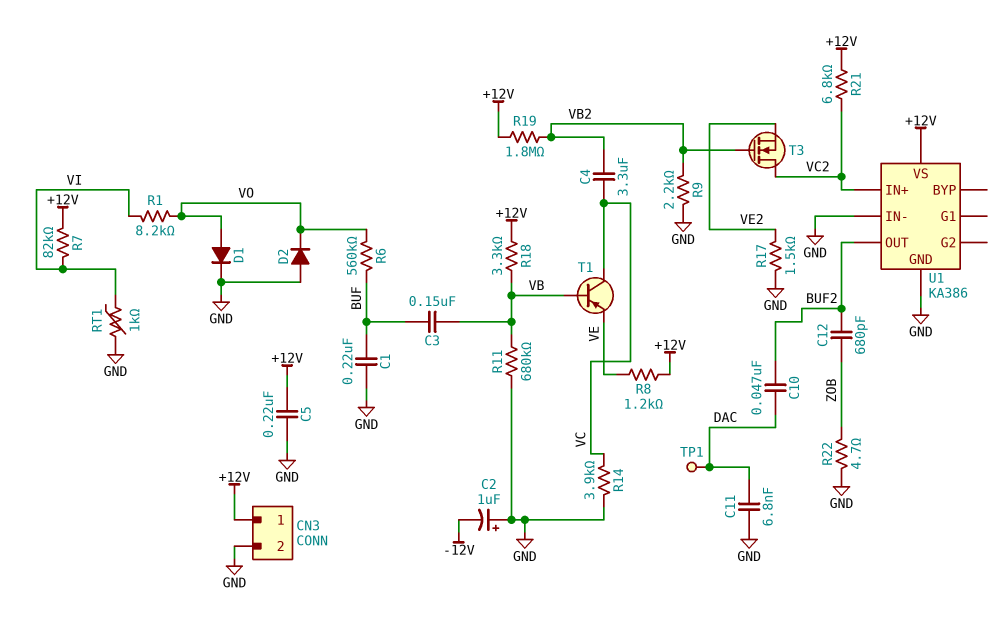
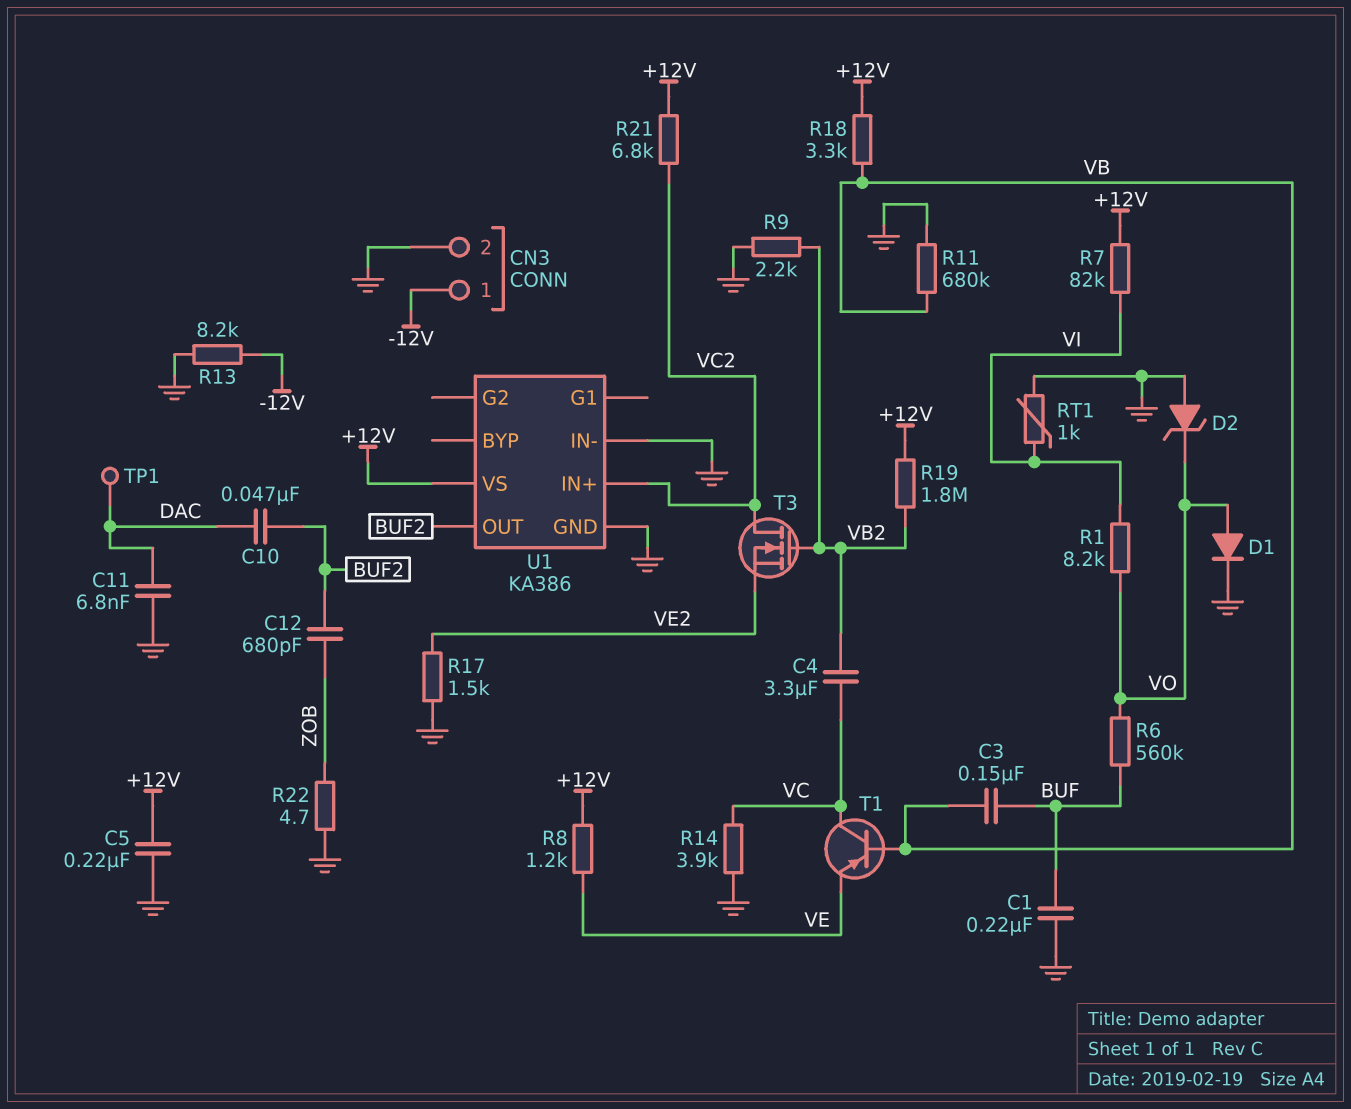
C2: 1uF (plus GND, minus -12V) -> none
CN3 pin 1: +12V -> -12V
D2: diode (A GND, K VO) -> zener (A GND, K VO)
R13: none -> 8.2k (-12V, GND)

